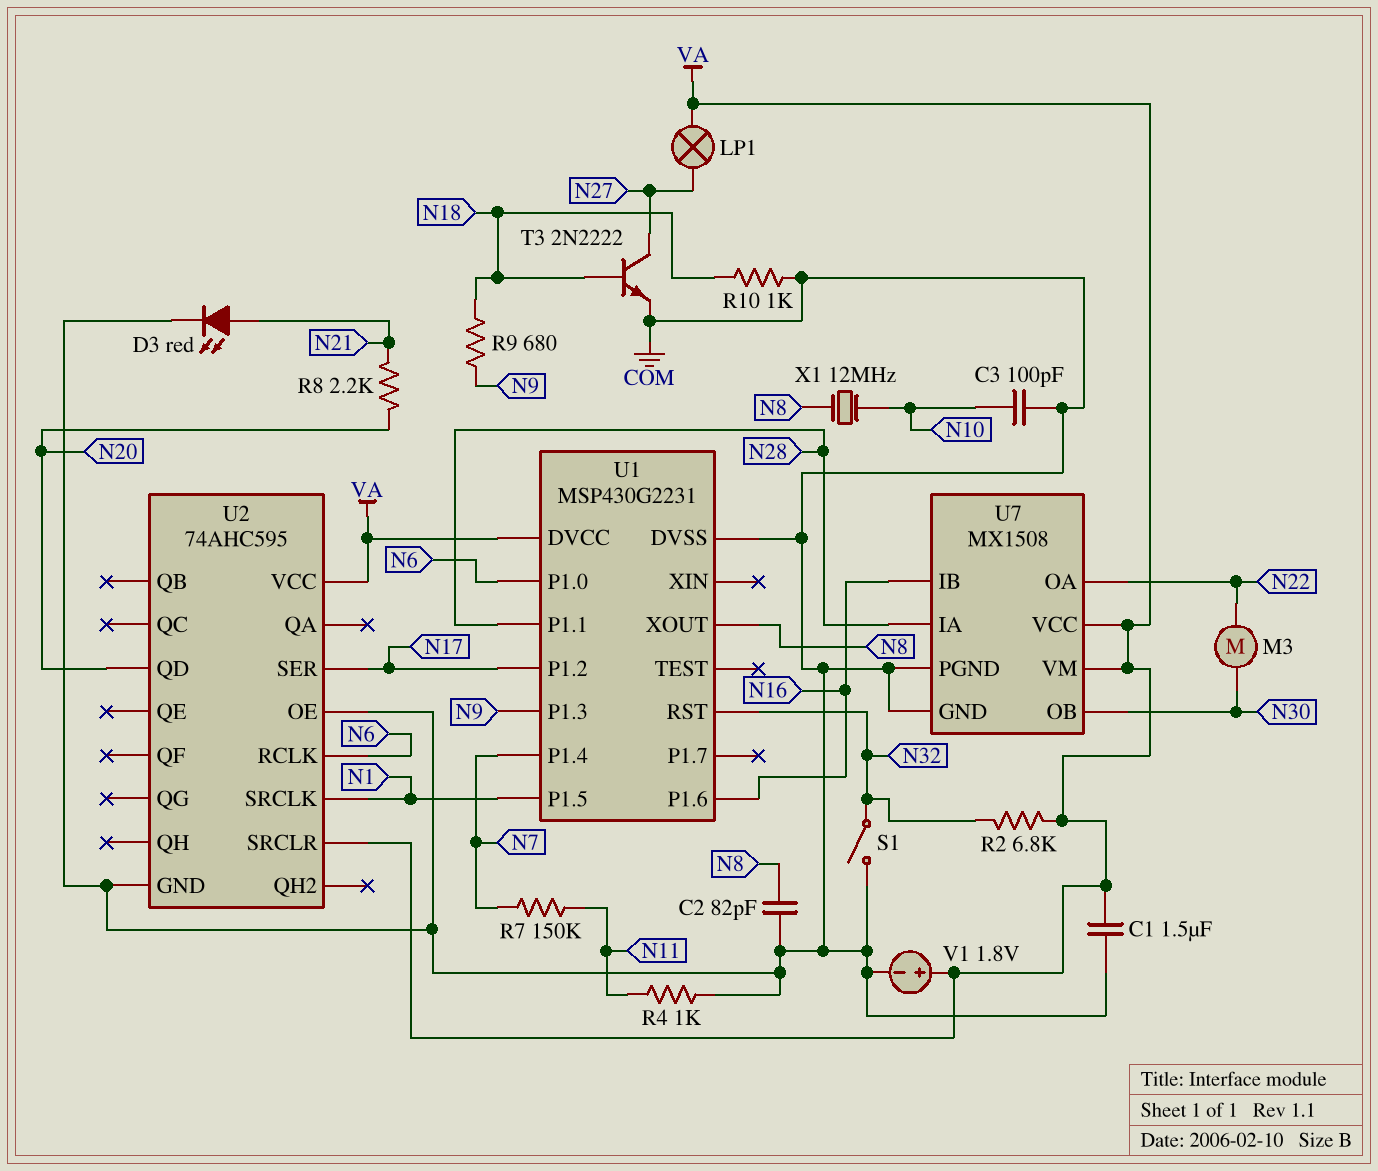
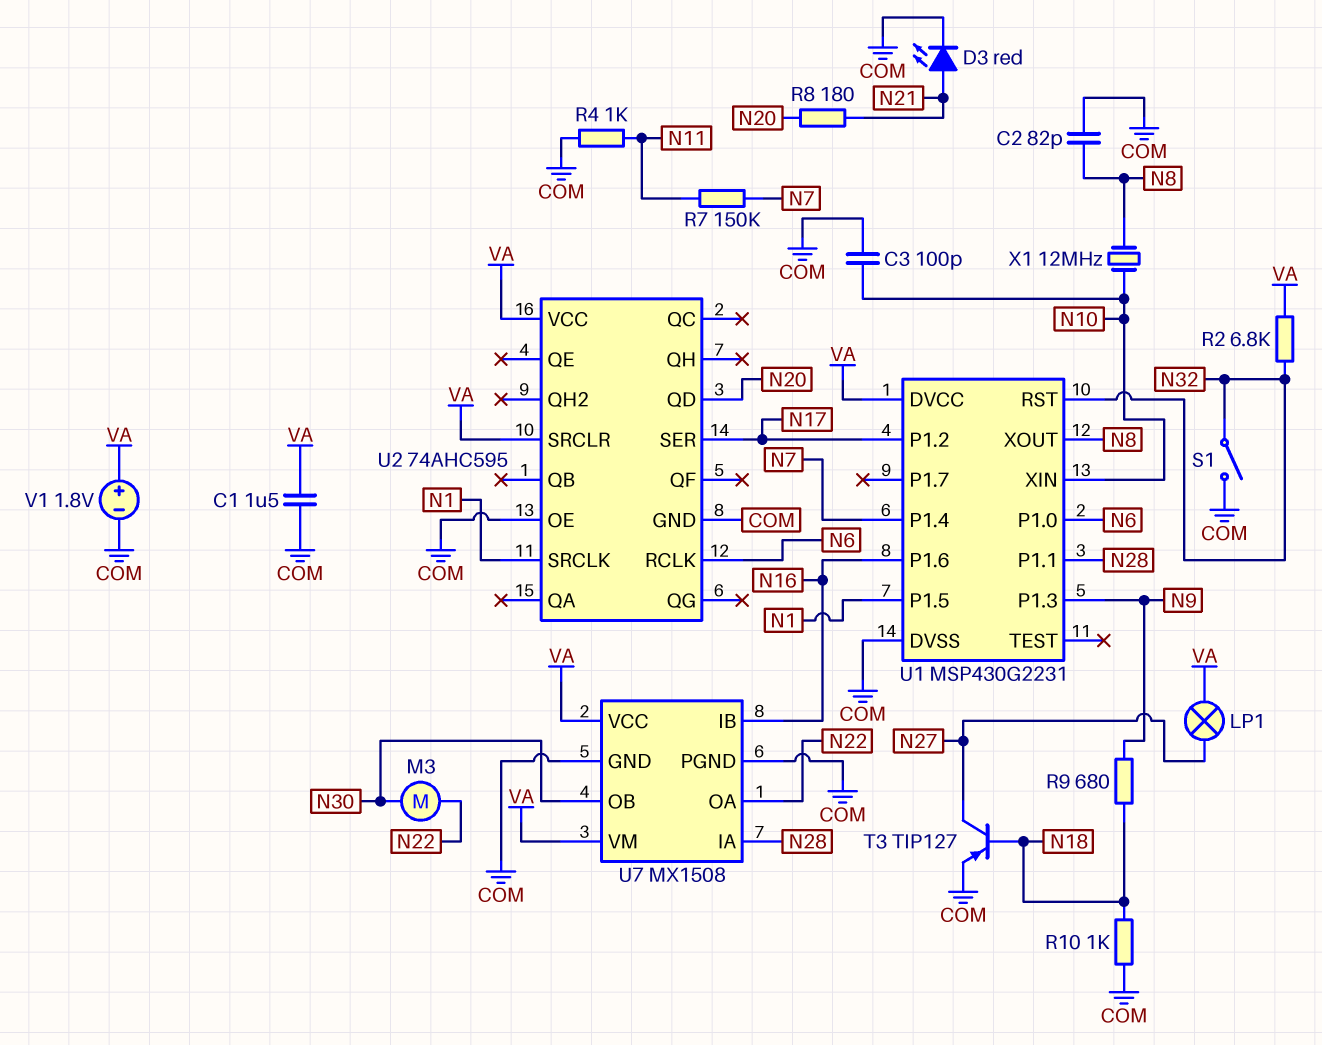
R8: 2.2k (N20, N21) -> 180 (N20, N21)
T3: NPN 2N2222 (B N18, C N27, E COM) -> PNP TIP127 (B N18, C N27, E COM)
U1 pin XIN: none -> N10

